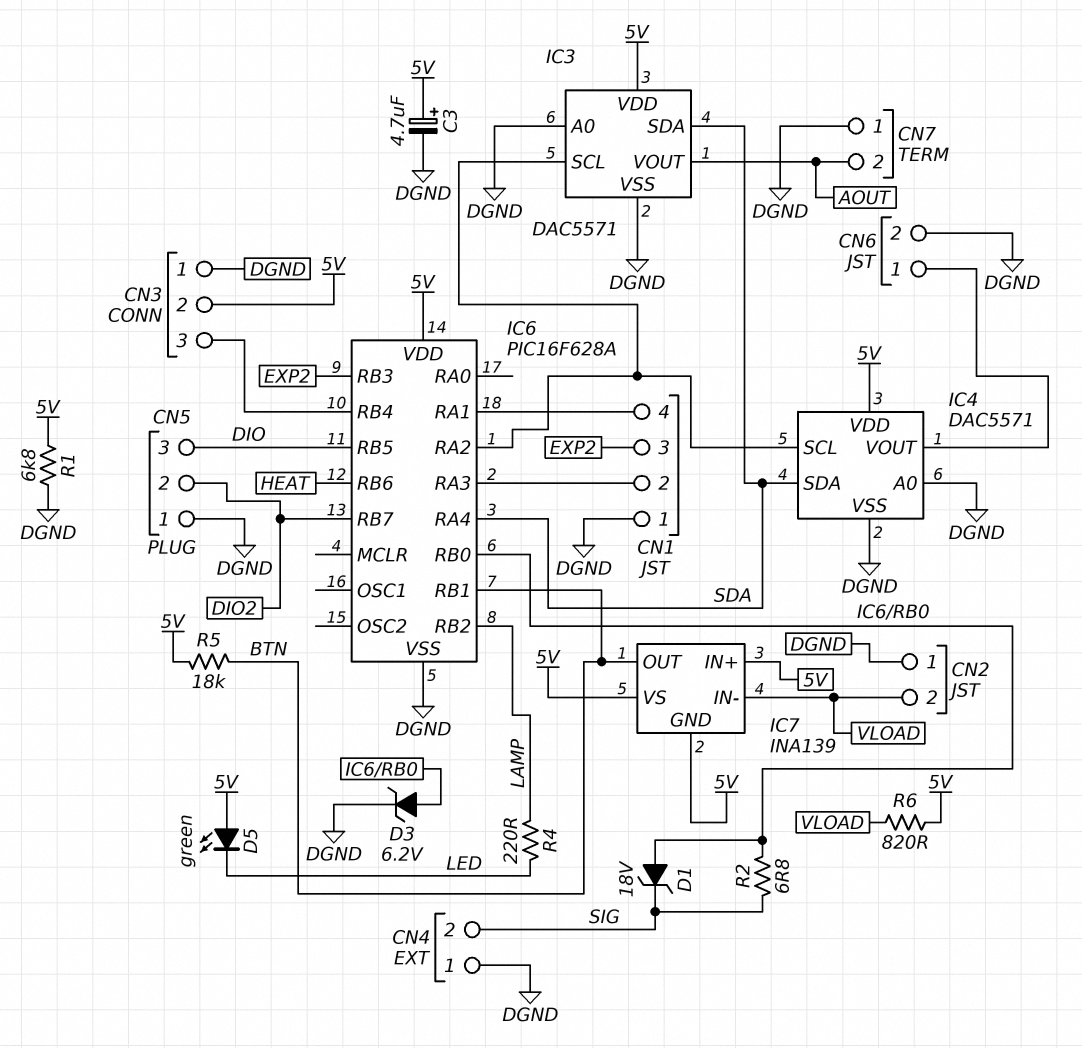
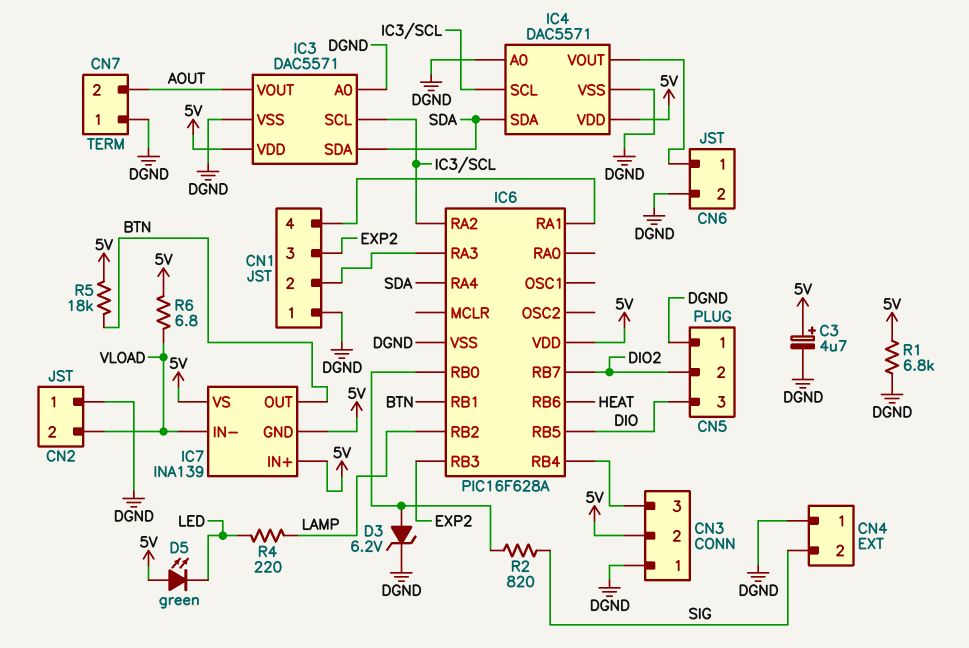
D1: zener 18V (A IC6/RB0, K SIG) -> none
R2: 6.8 (IC6/RB0, SIG) -> 820 (IC6/RB0, SIG)
R6: 820 (5V, VLOAD) -> 6.8 (5V, VLOAD)

